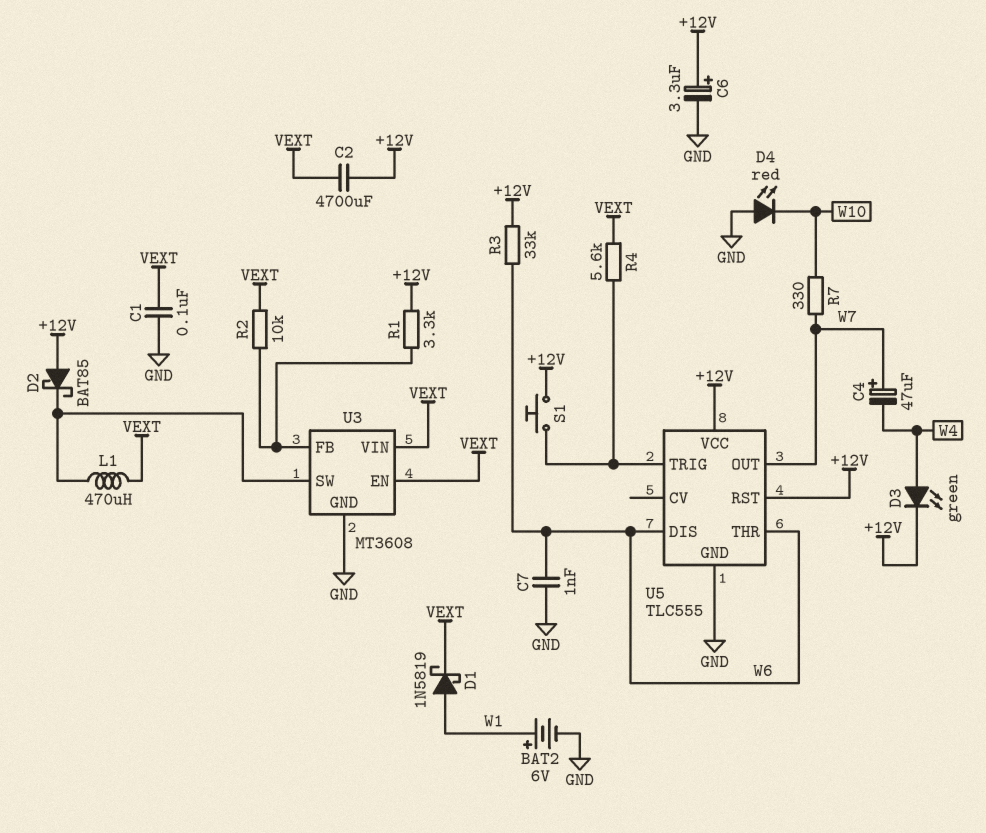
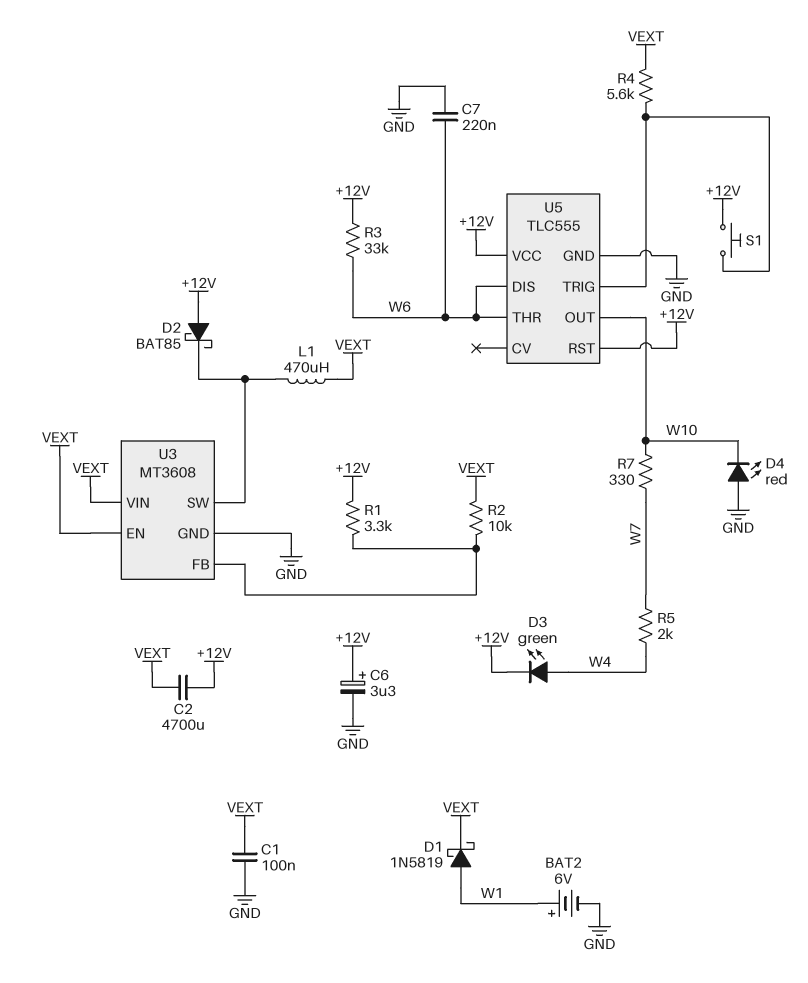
C4: 47uF (plus W7, minus W4) -> none
C7: 1nF (GND, W6) -> 220nF (GND, W6)
R5: none -> 2k (W4, W7)
U5 pin OUT: W7 -> W10

